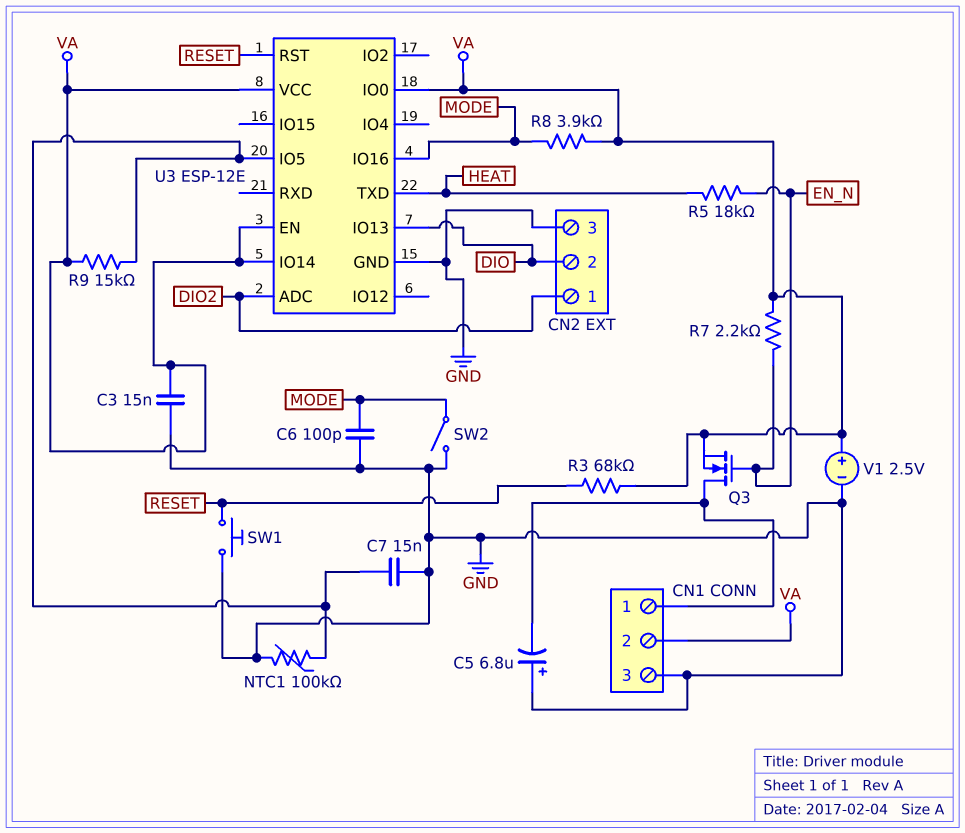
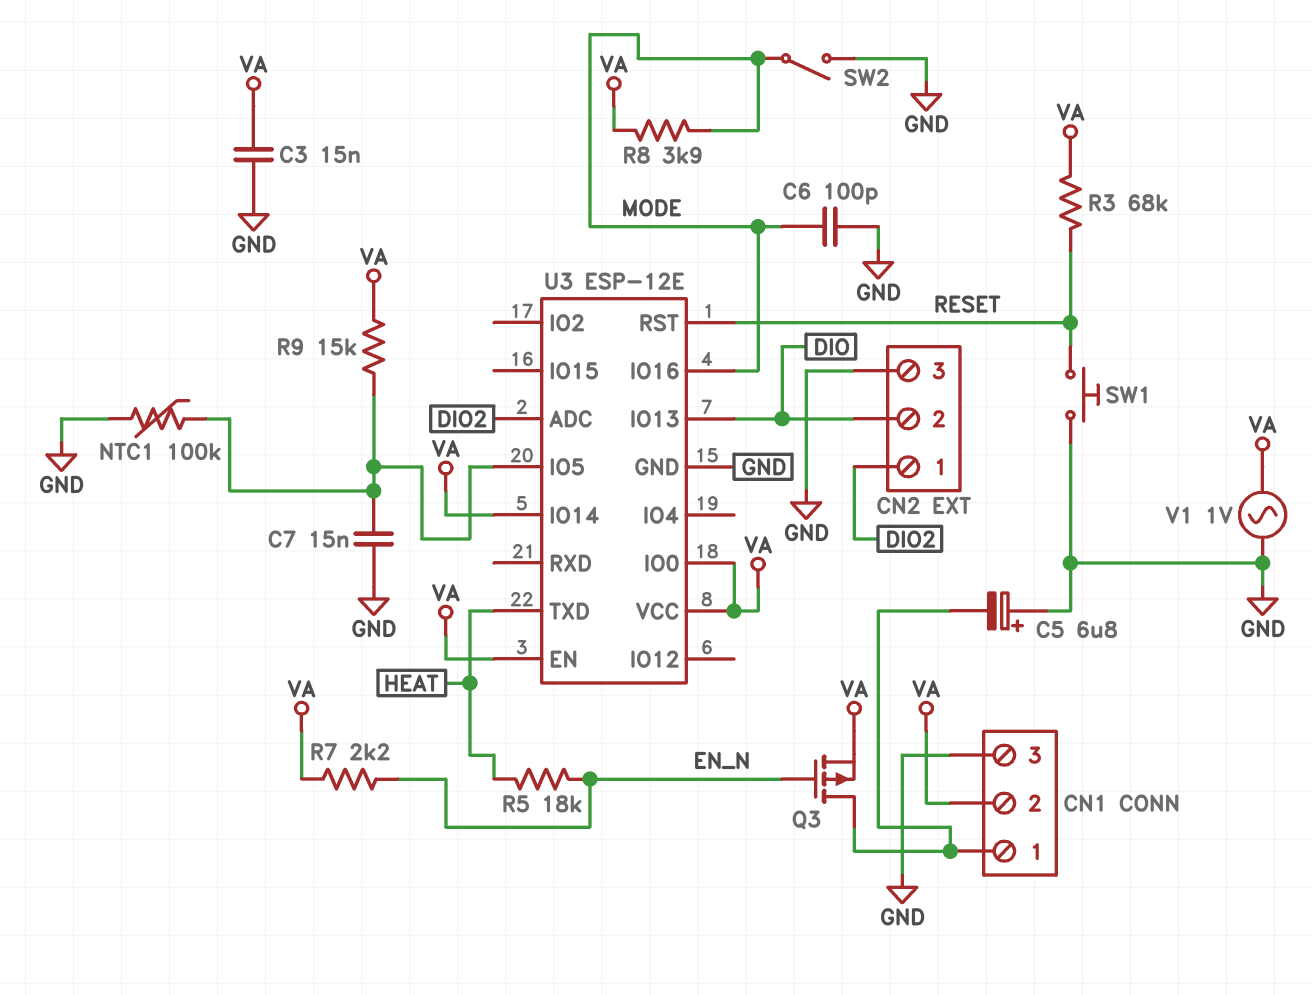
Q3: NMOS (G EN_N, D CN1/1, S VA) -> PMOS (G EN_N, D CN1/1, S VA)
V1: 2.5V (plus VA, minus GND) -> AC 1V (GND, VA)

